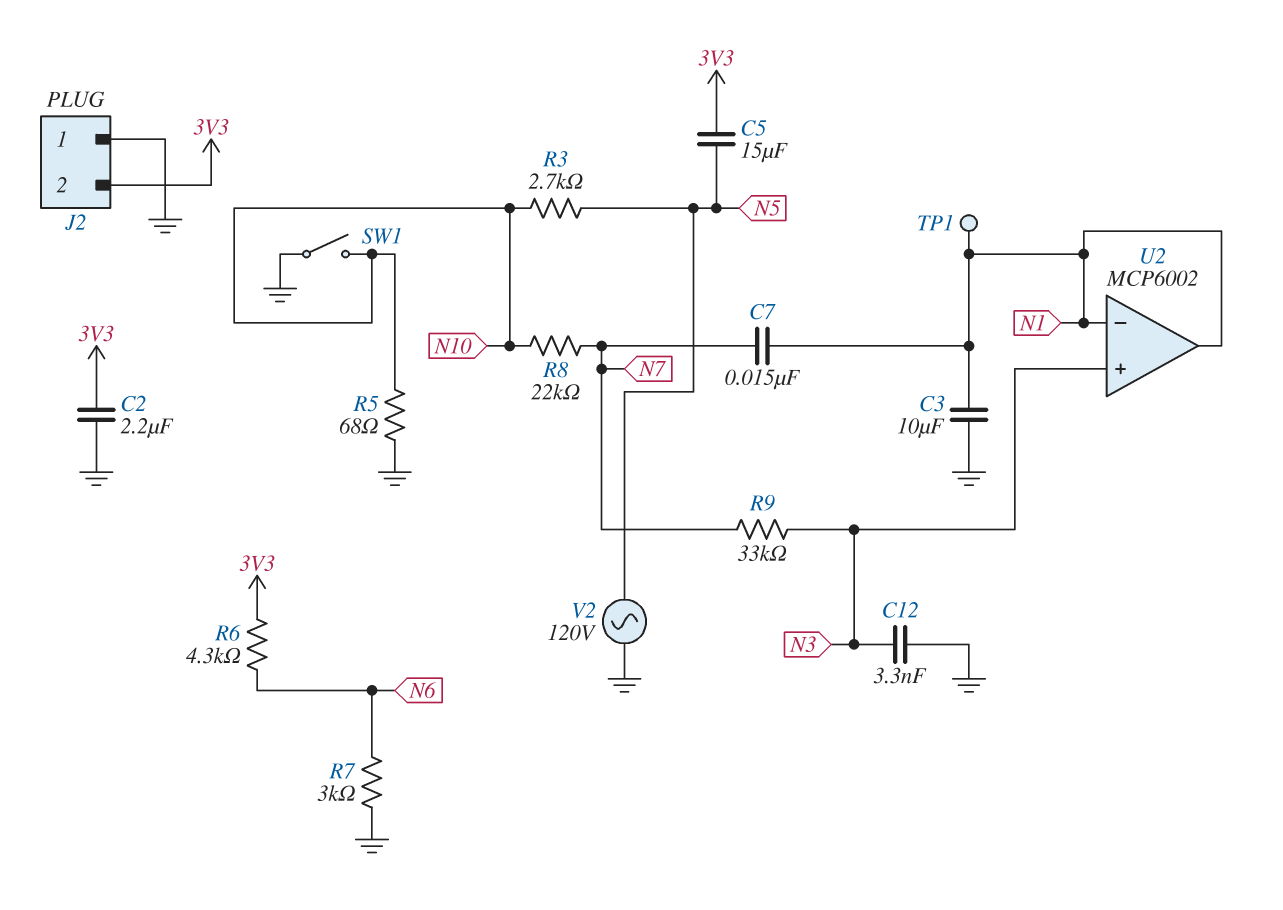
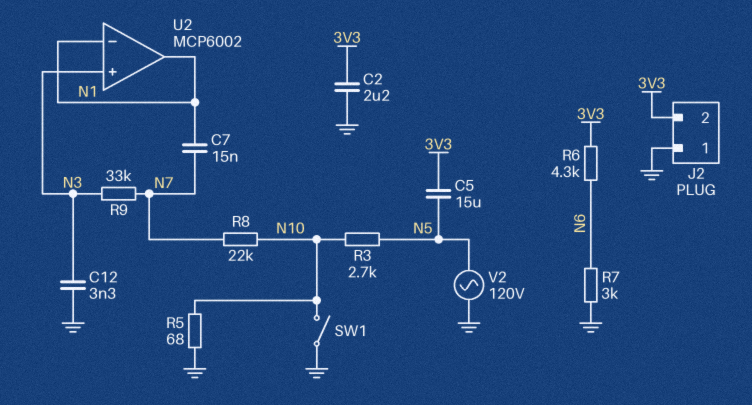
C3: 10uF (GND, N1) -> none
TP1: test point (N1) -> none

